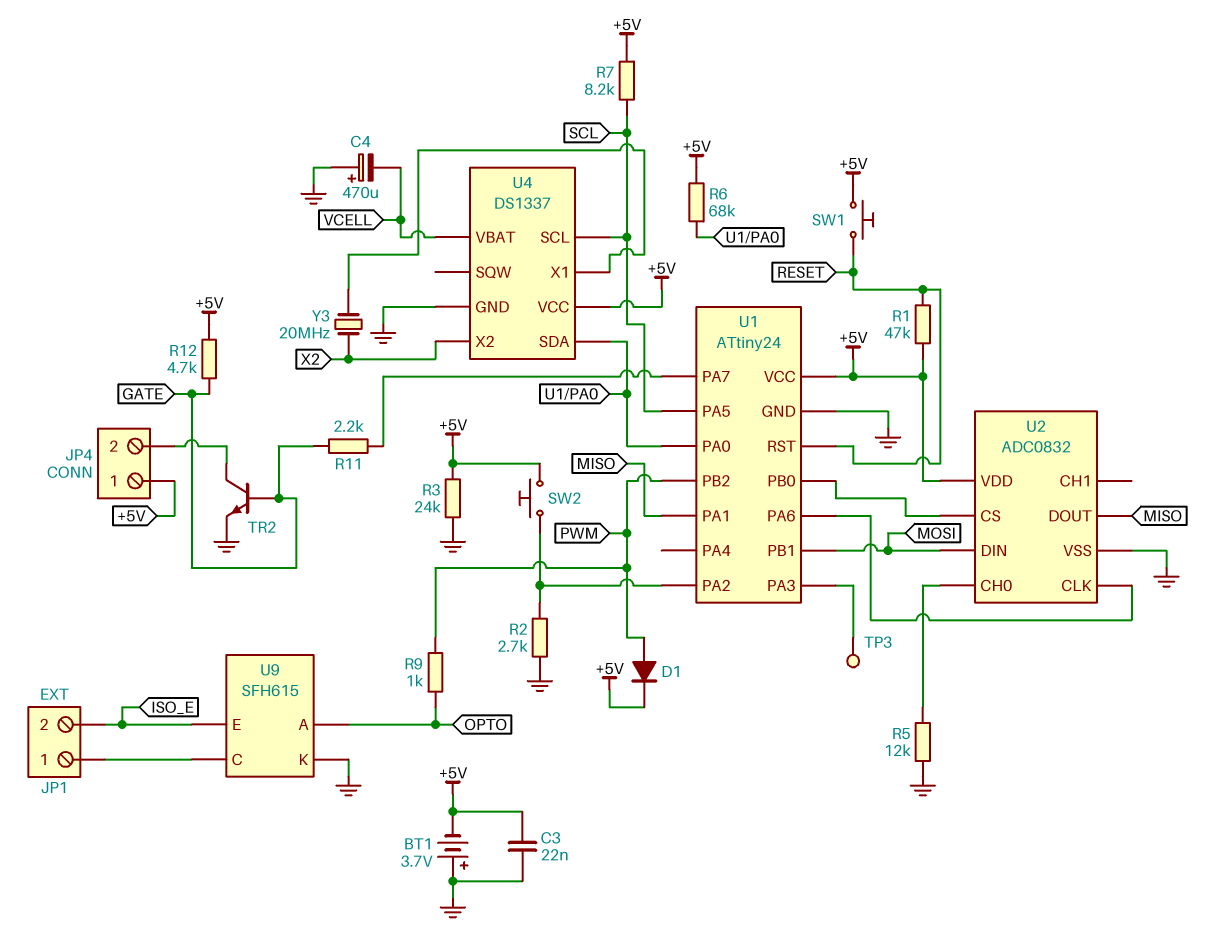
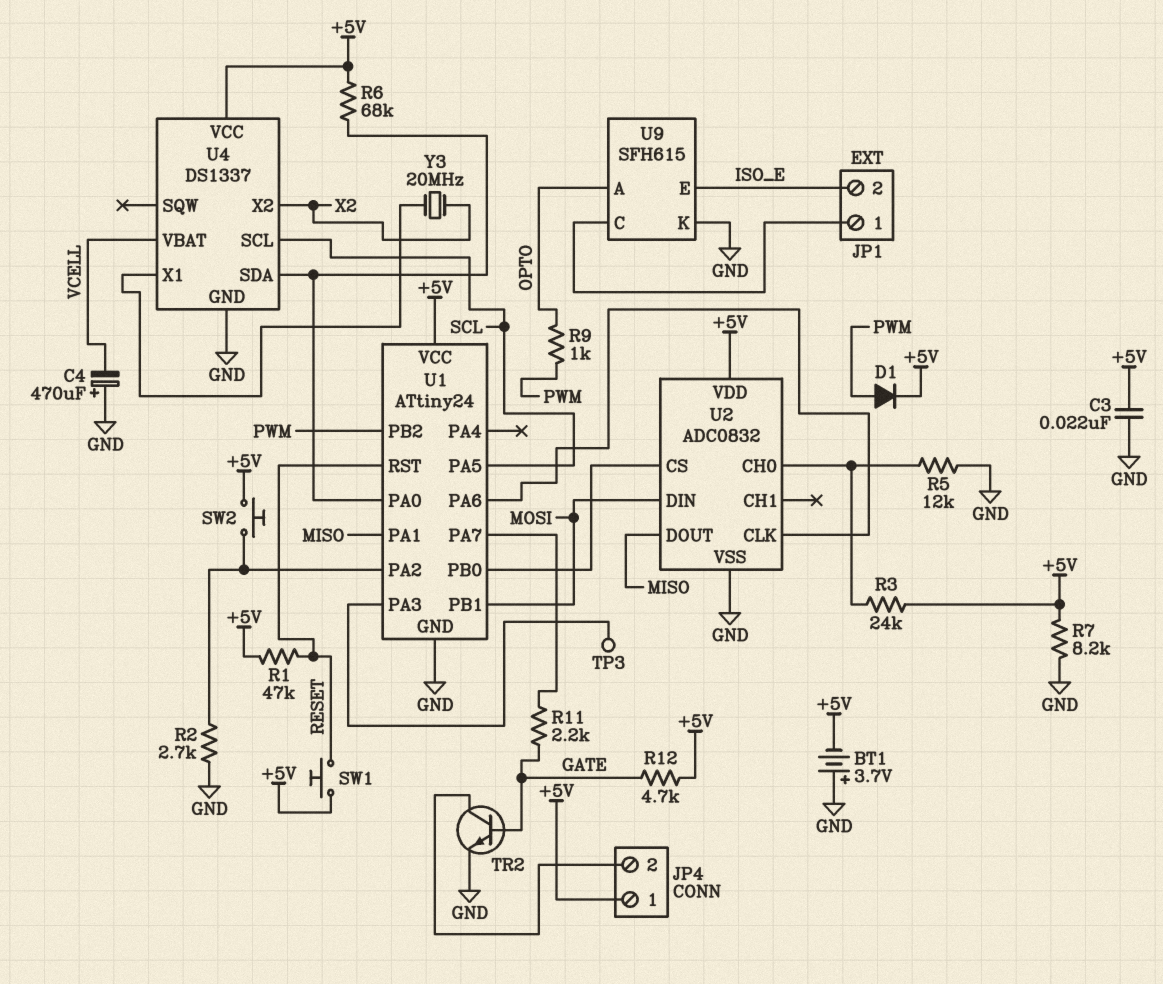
R3: 24k (+5V, GND) -> 24k (+5V, U2/CH0)
R7: 8.2k (+5V, SCL) -> 8.2k (+5V, GND)

